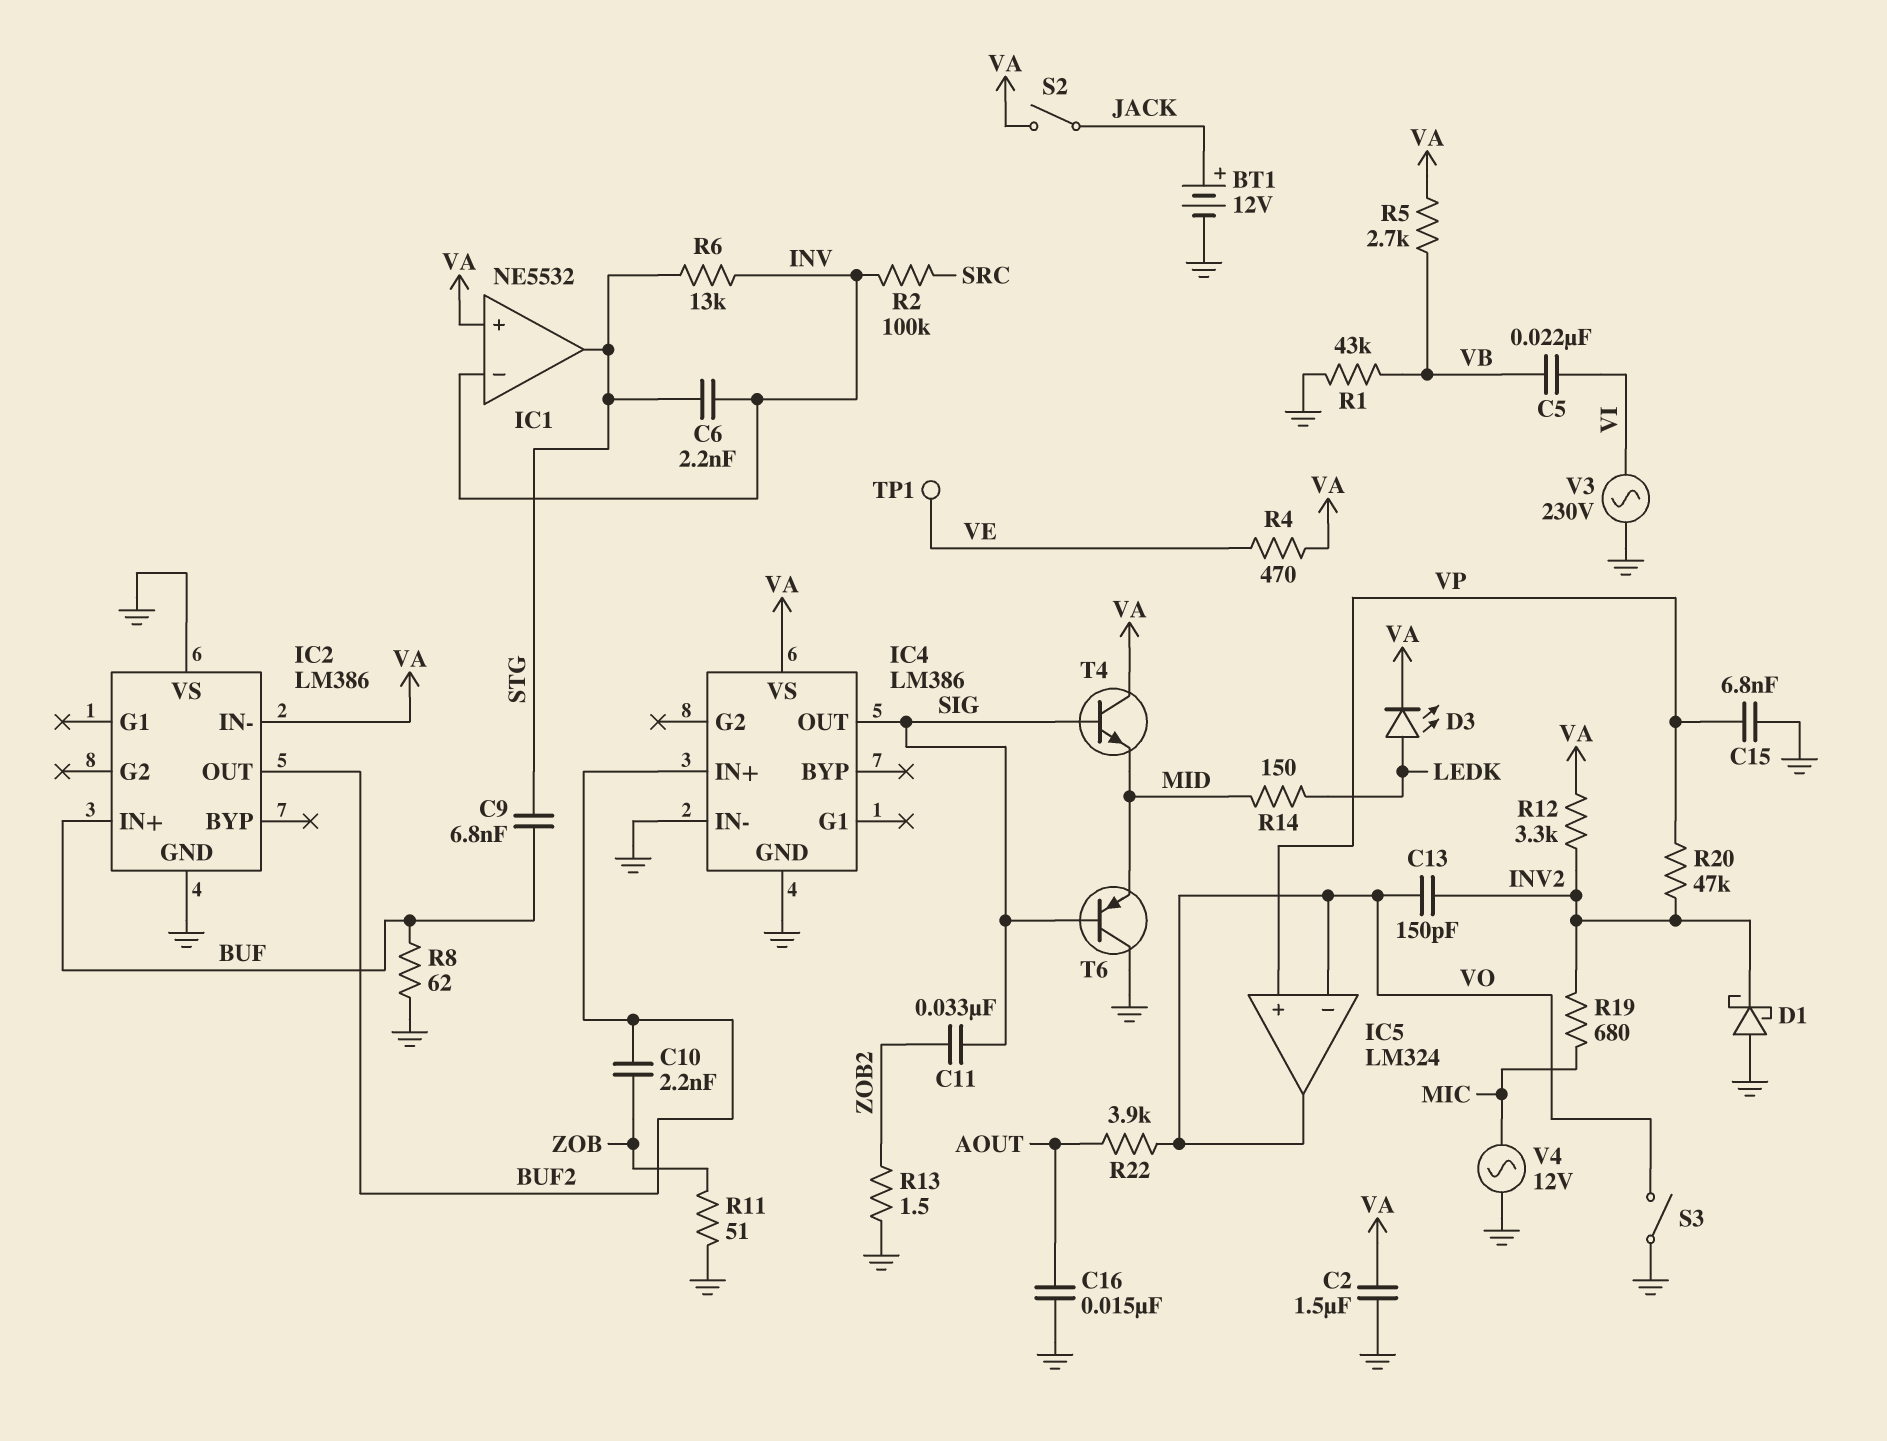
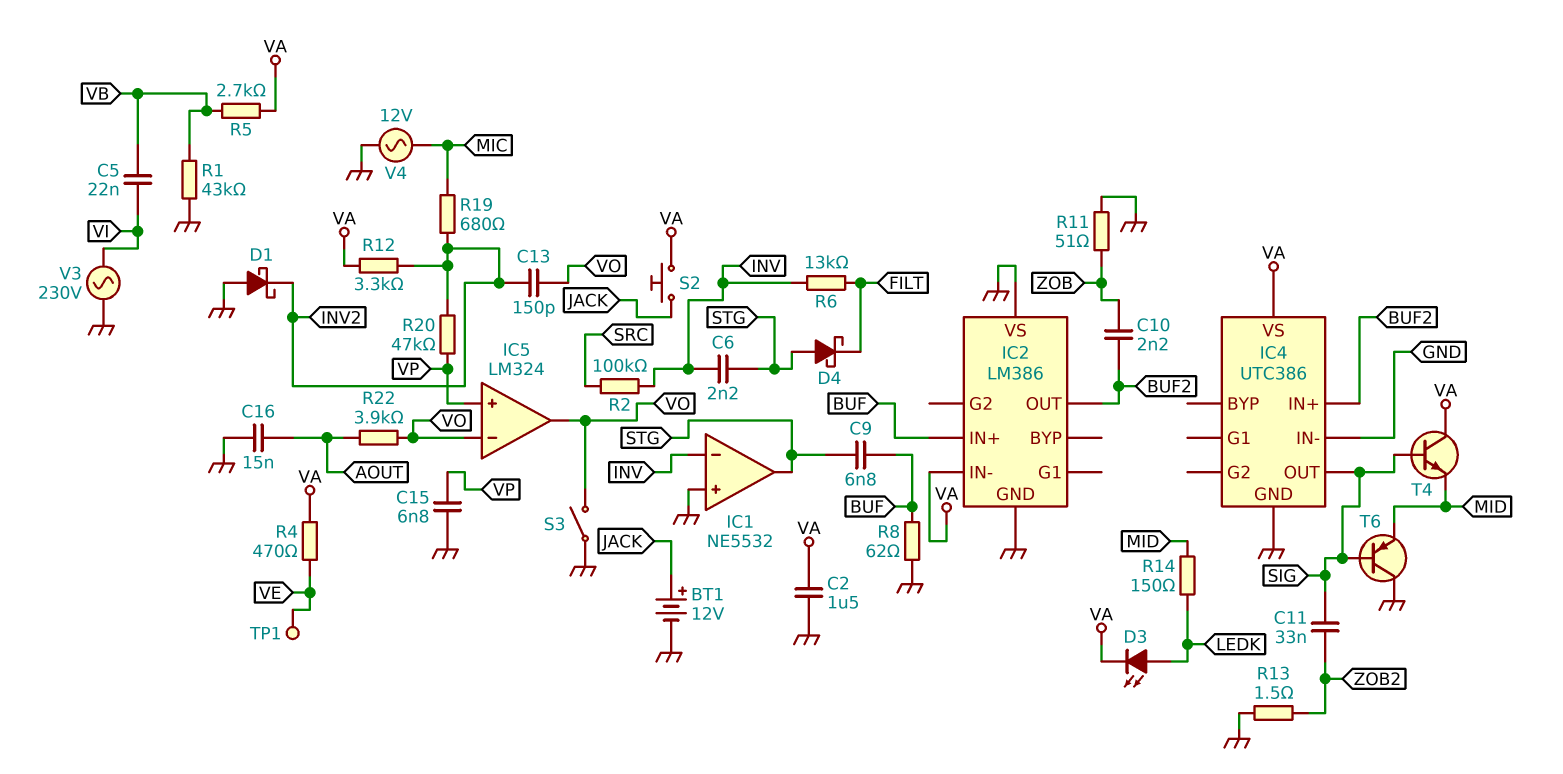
D4: none -> schottky (A STG, K FILT)
IC1 pin in+: VA -> GND
IC4: LM386 -> UTC386
R6: 13k (INV, STG) -> 13k (FILT, INV)
S2: switch (JACK, VA) -> button (JACK, VA)

